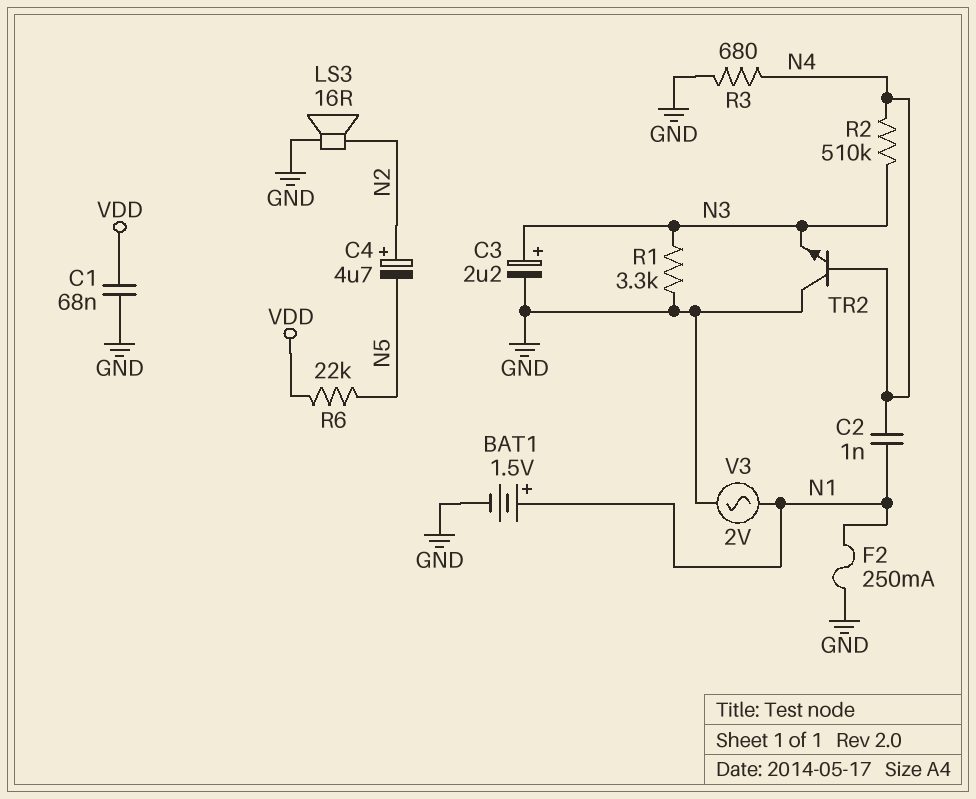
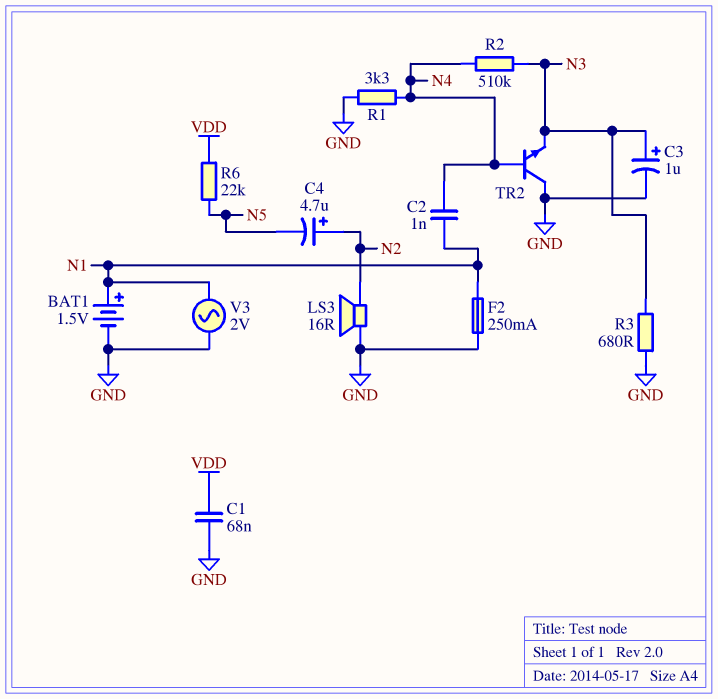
C3: 2.2uF (plus N3, minus GND) -> 1uF (plus N3, minus GND)
R1: 3.3k (GND, N3) -> 3.3k (GND, N4)
R3: 680 (GND, N4) -> 680 (GND, N3)

